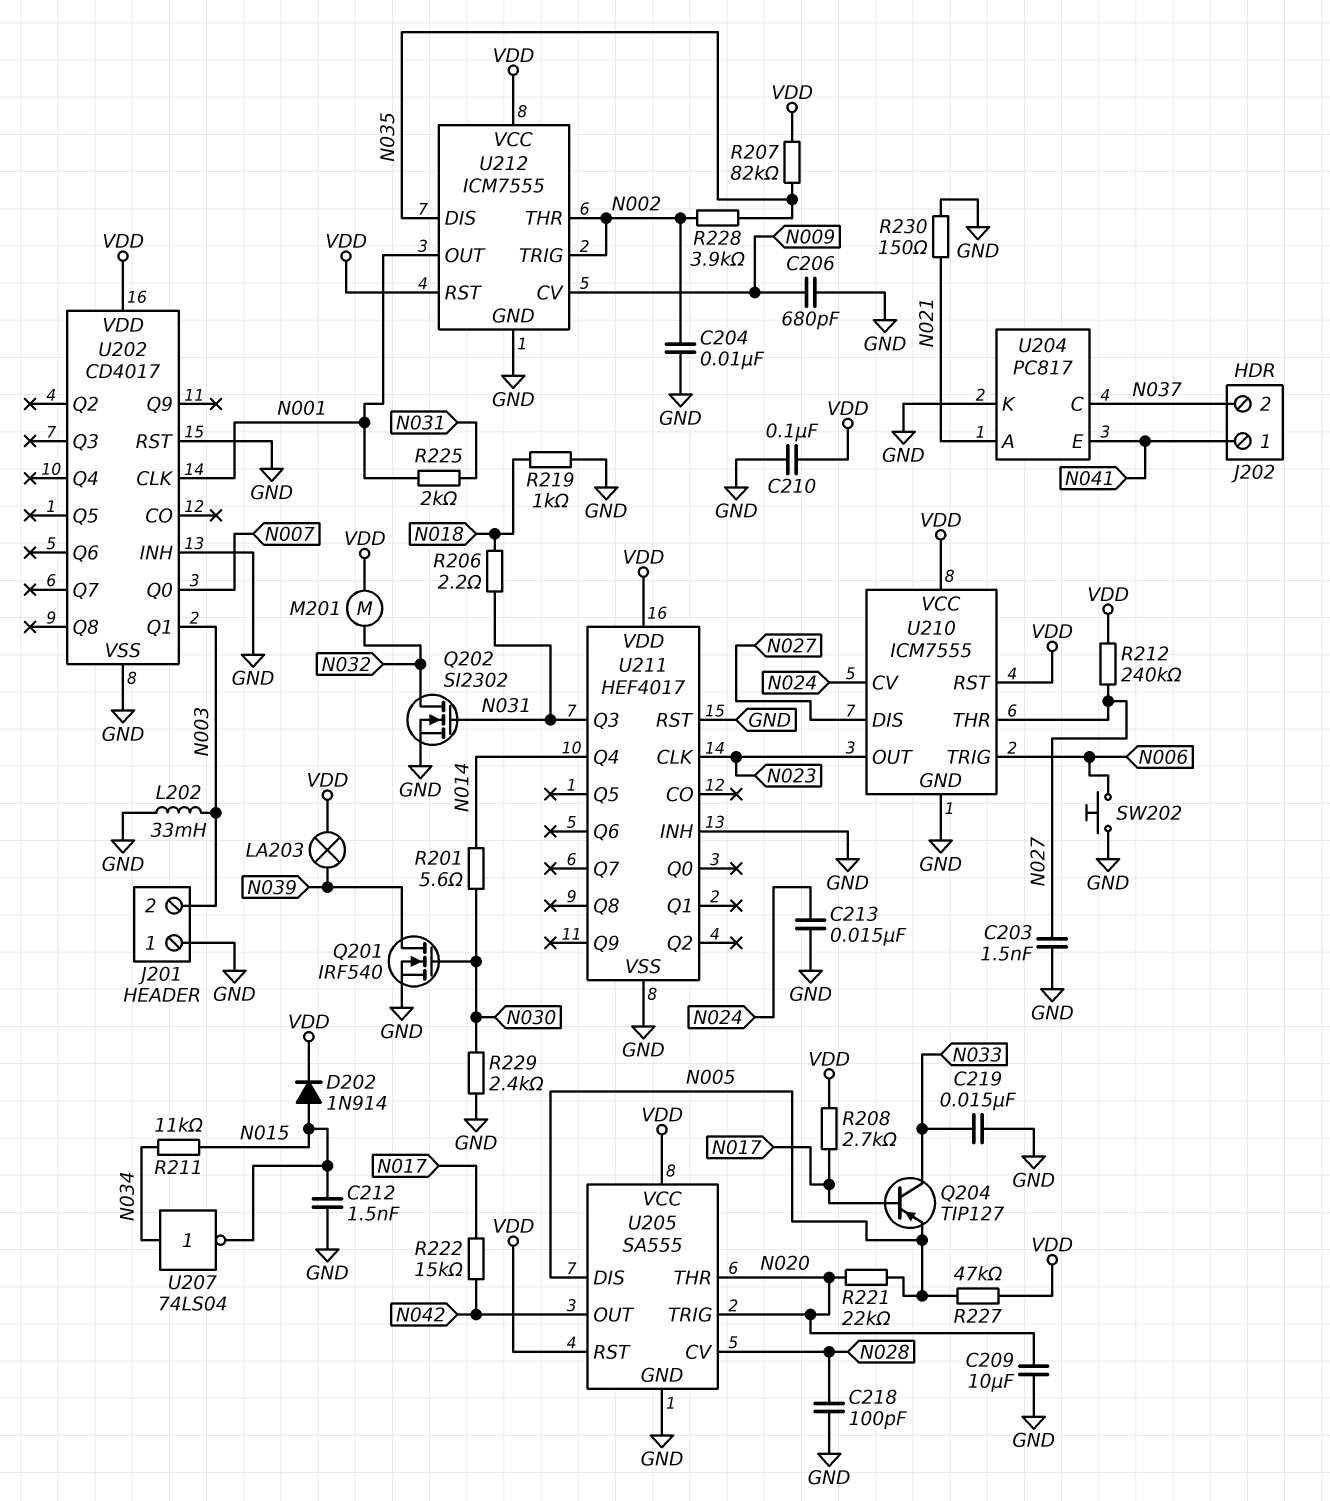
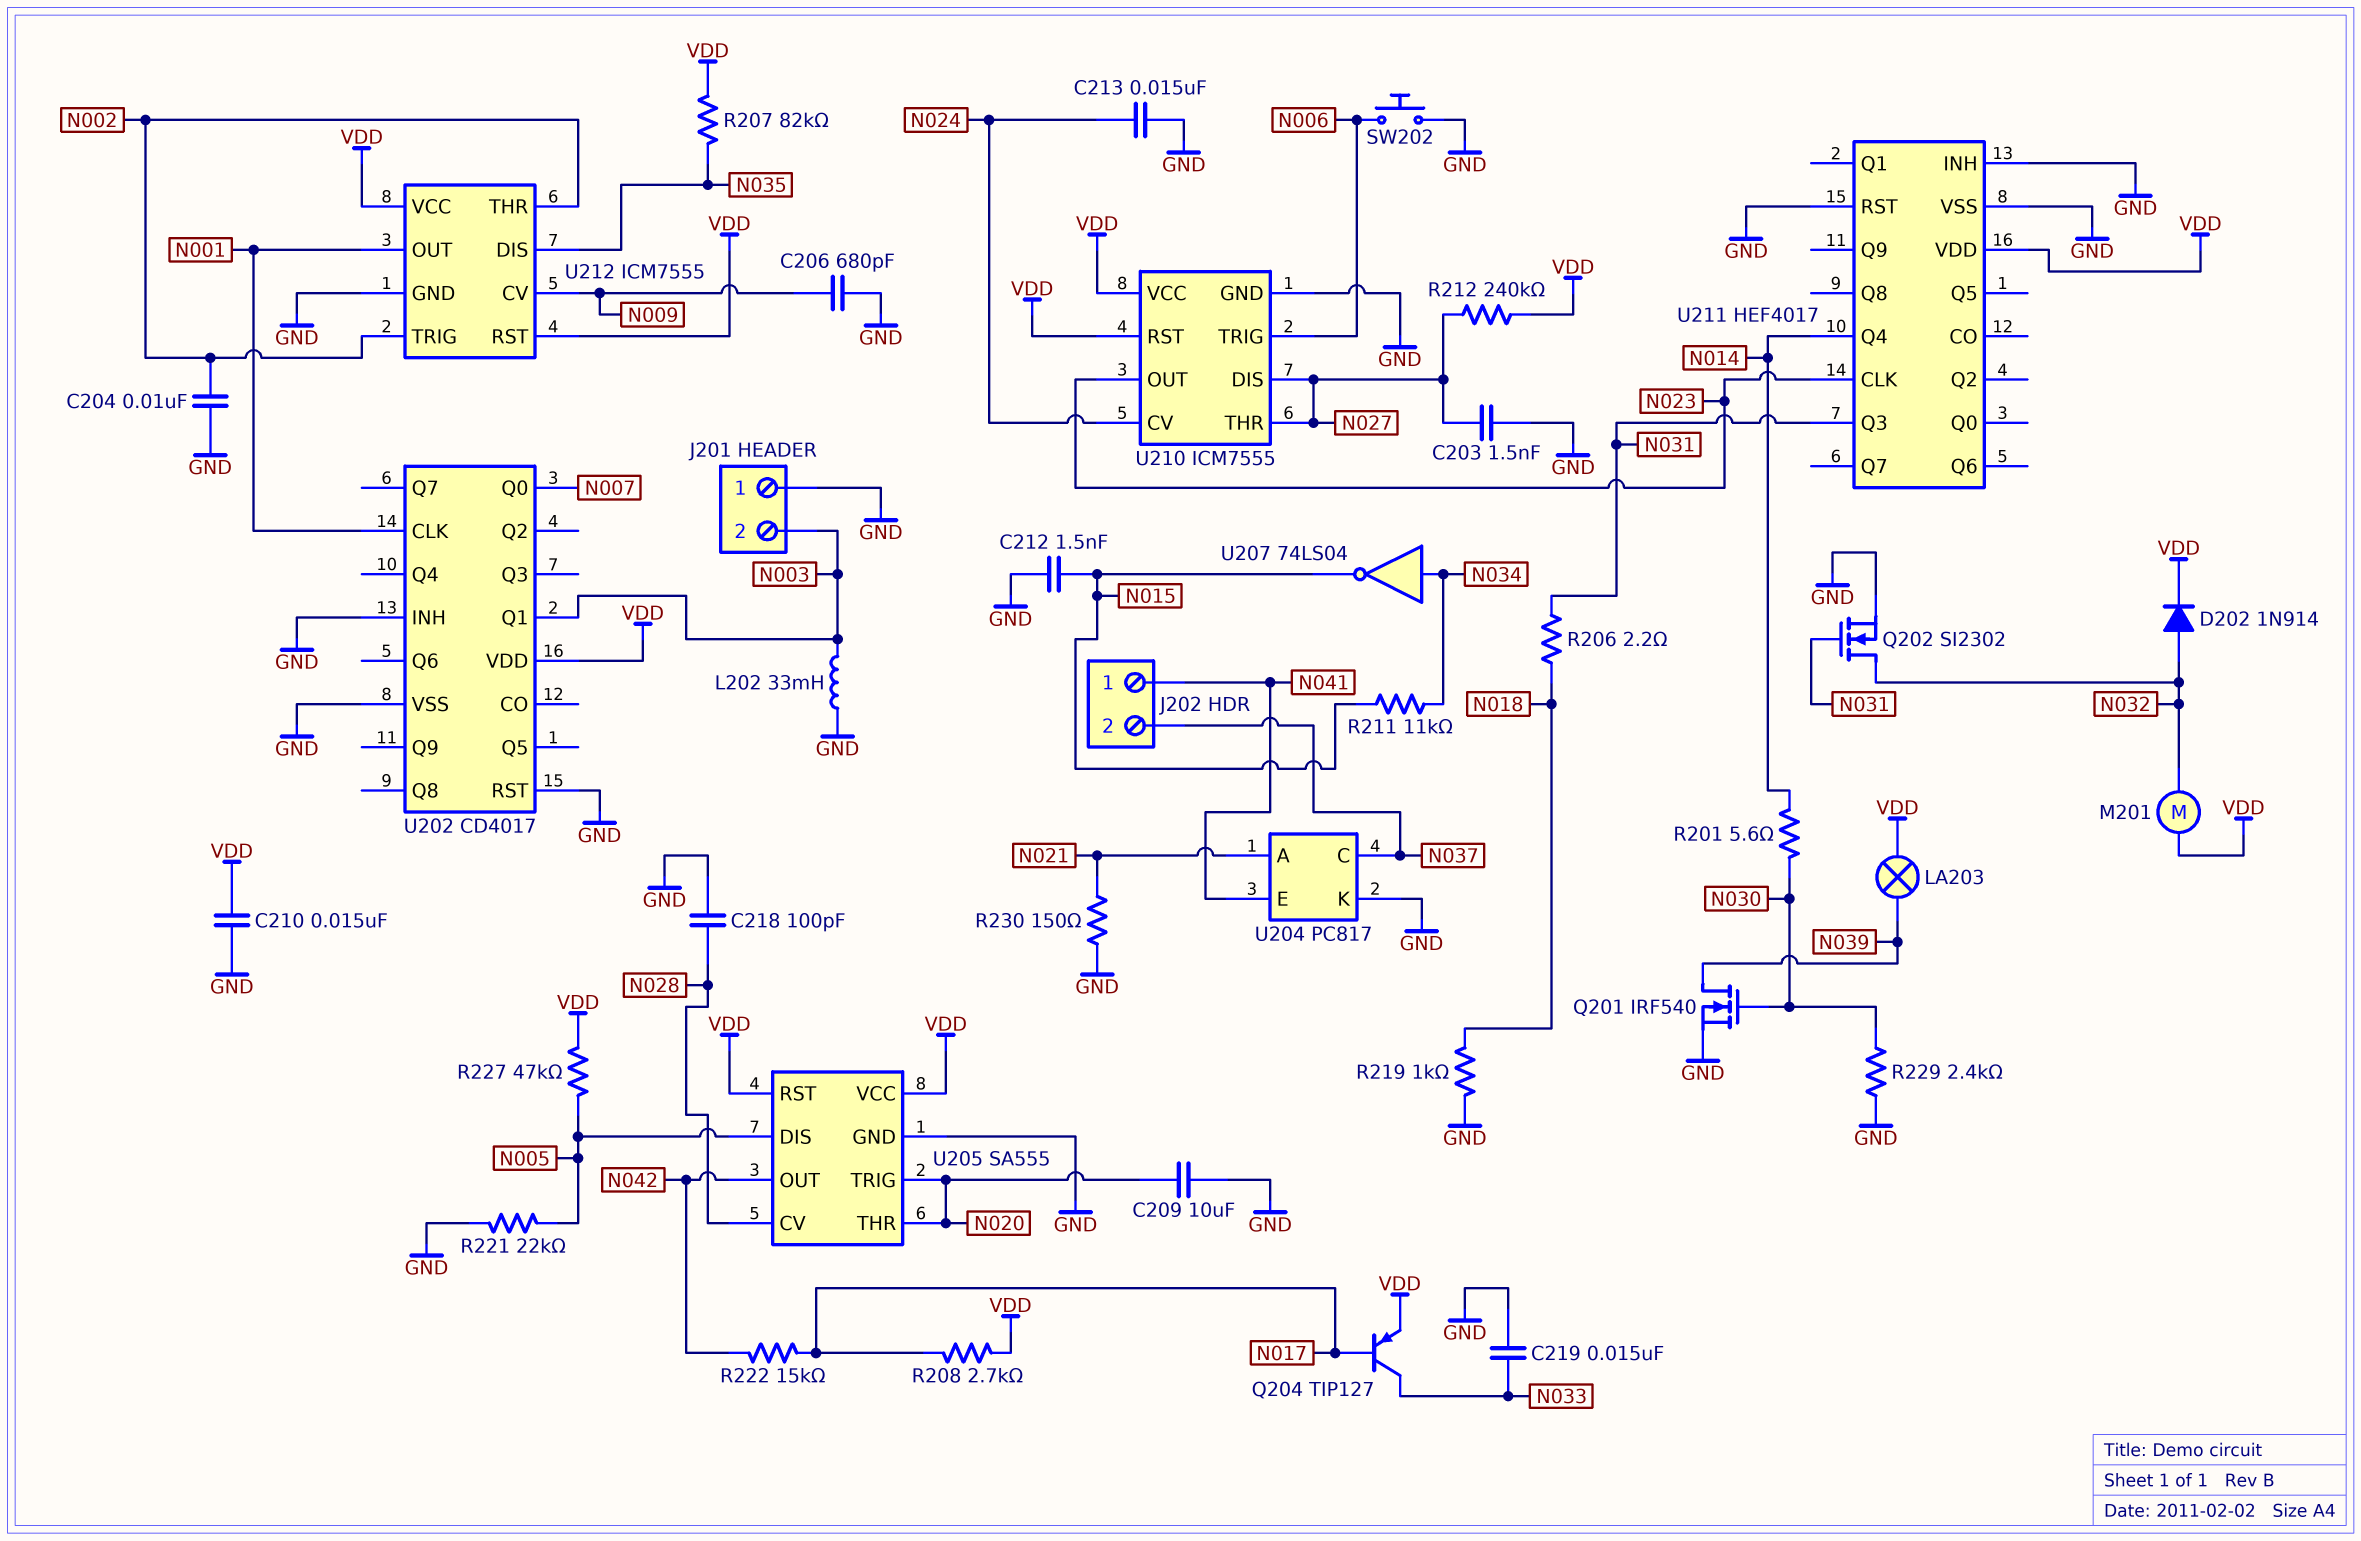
C210: 100nF (GND, VDD) -> 15nF (GND, VDD)
D202: diode 1N914 (A N015, K VDD) -> diode 1N914 (A N032, K VDD)
Q204: PNP TIP127 (B N017, C N033, E N005) -> PNP TIP127 (B N017, C N033, E VDD)
R221: 22k (N005, N020) -> 22k (GND, N005)
R225: 2k (N001, N031) -> none
R228: 3.9k (N002, N035) -> none

